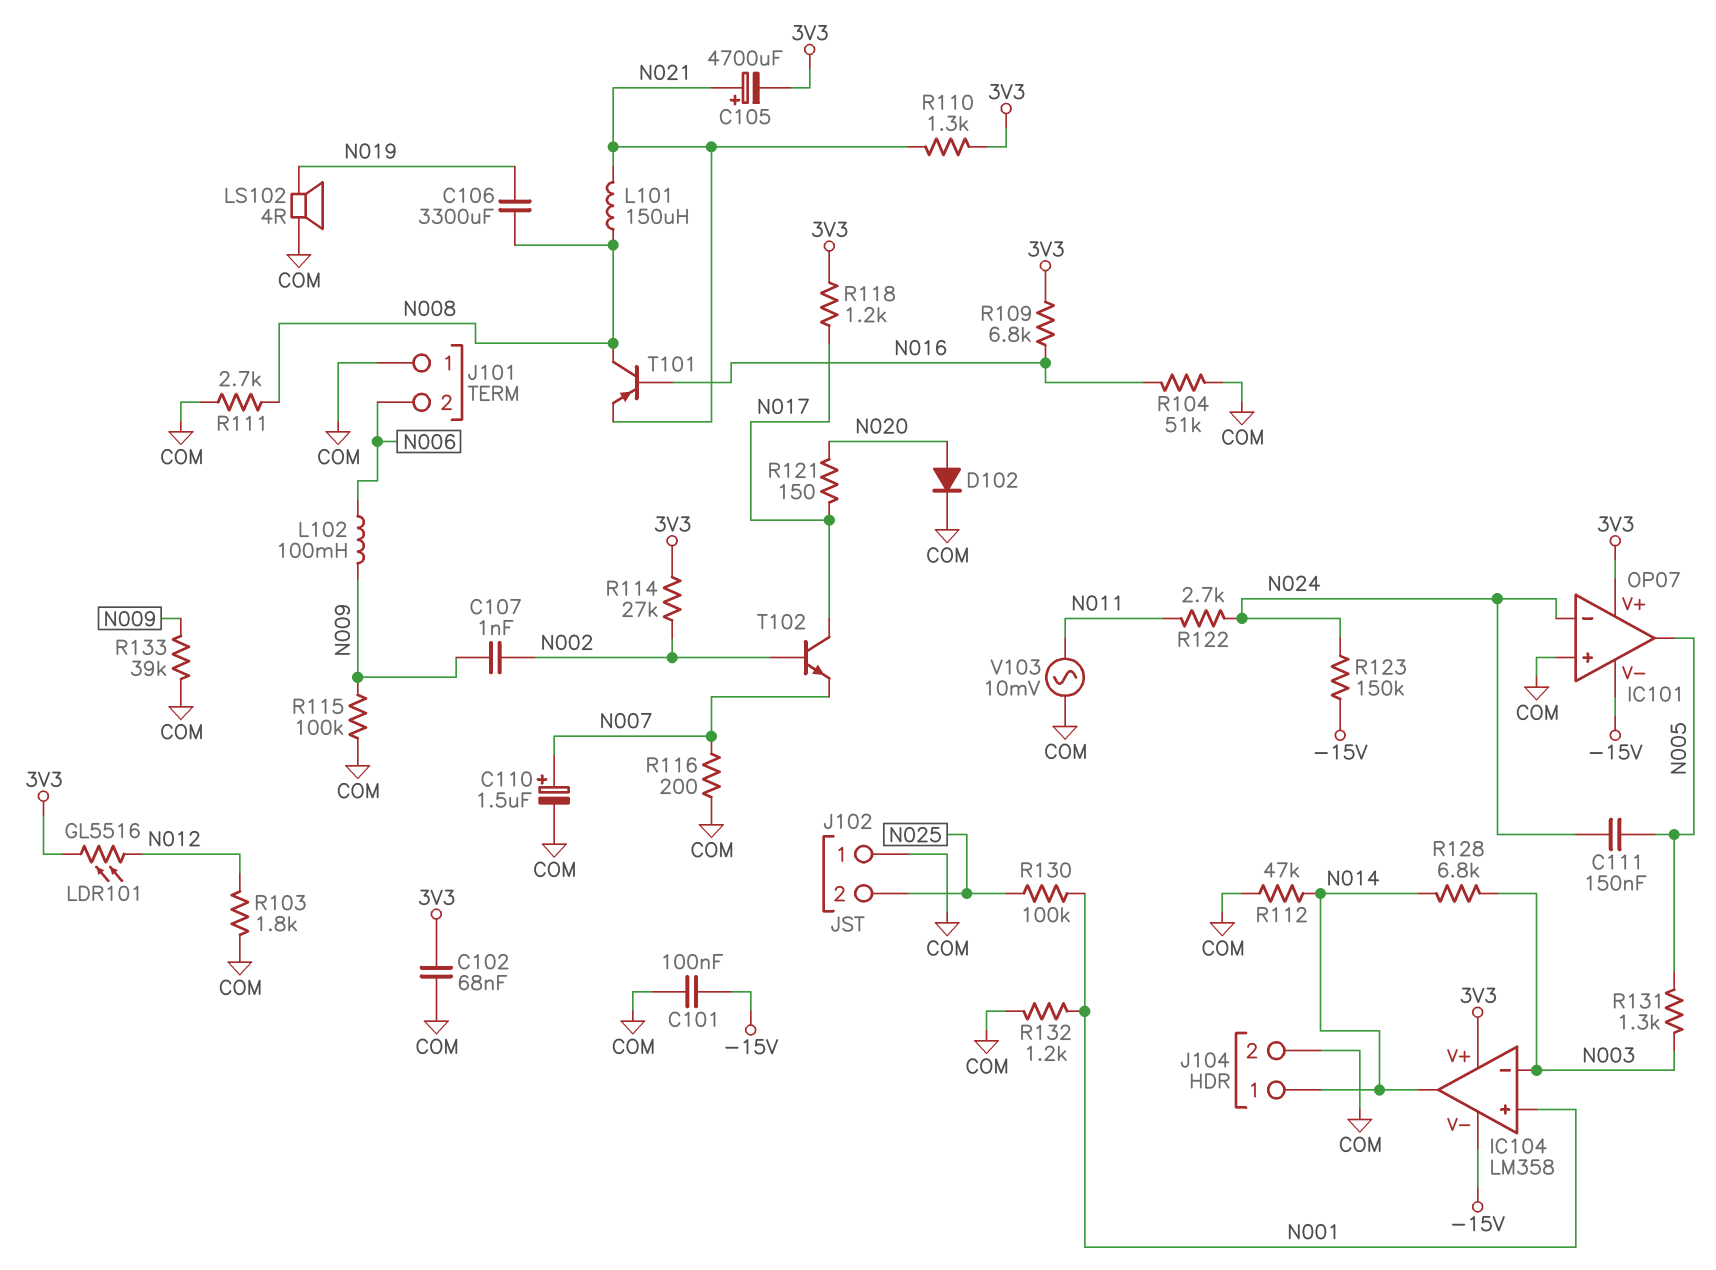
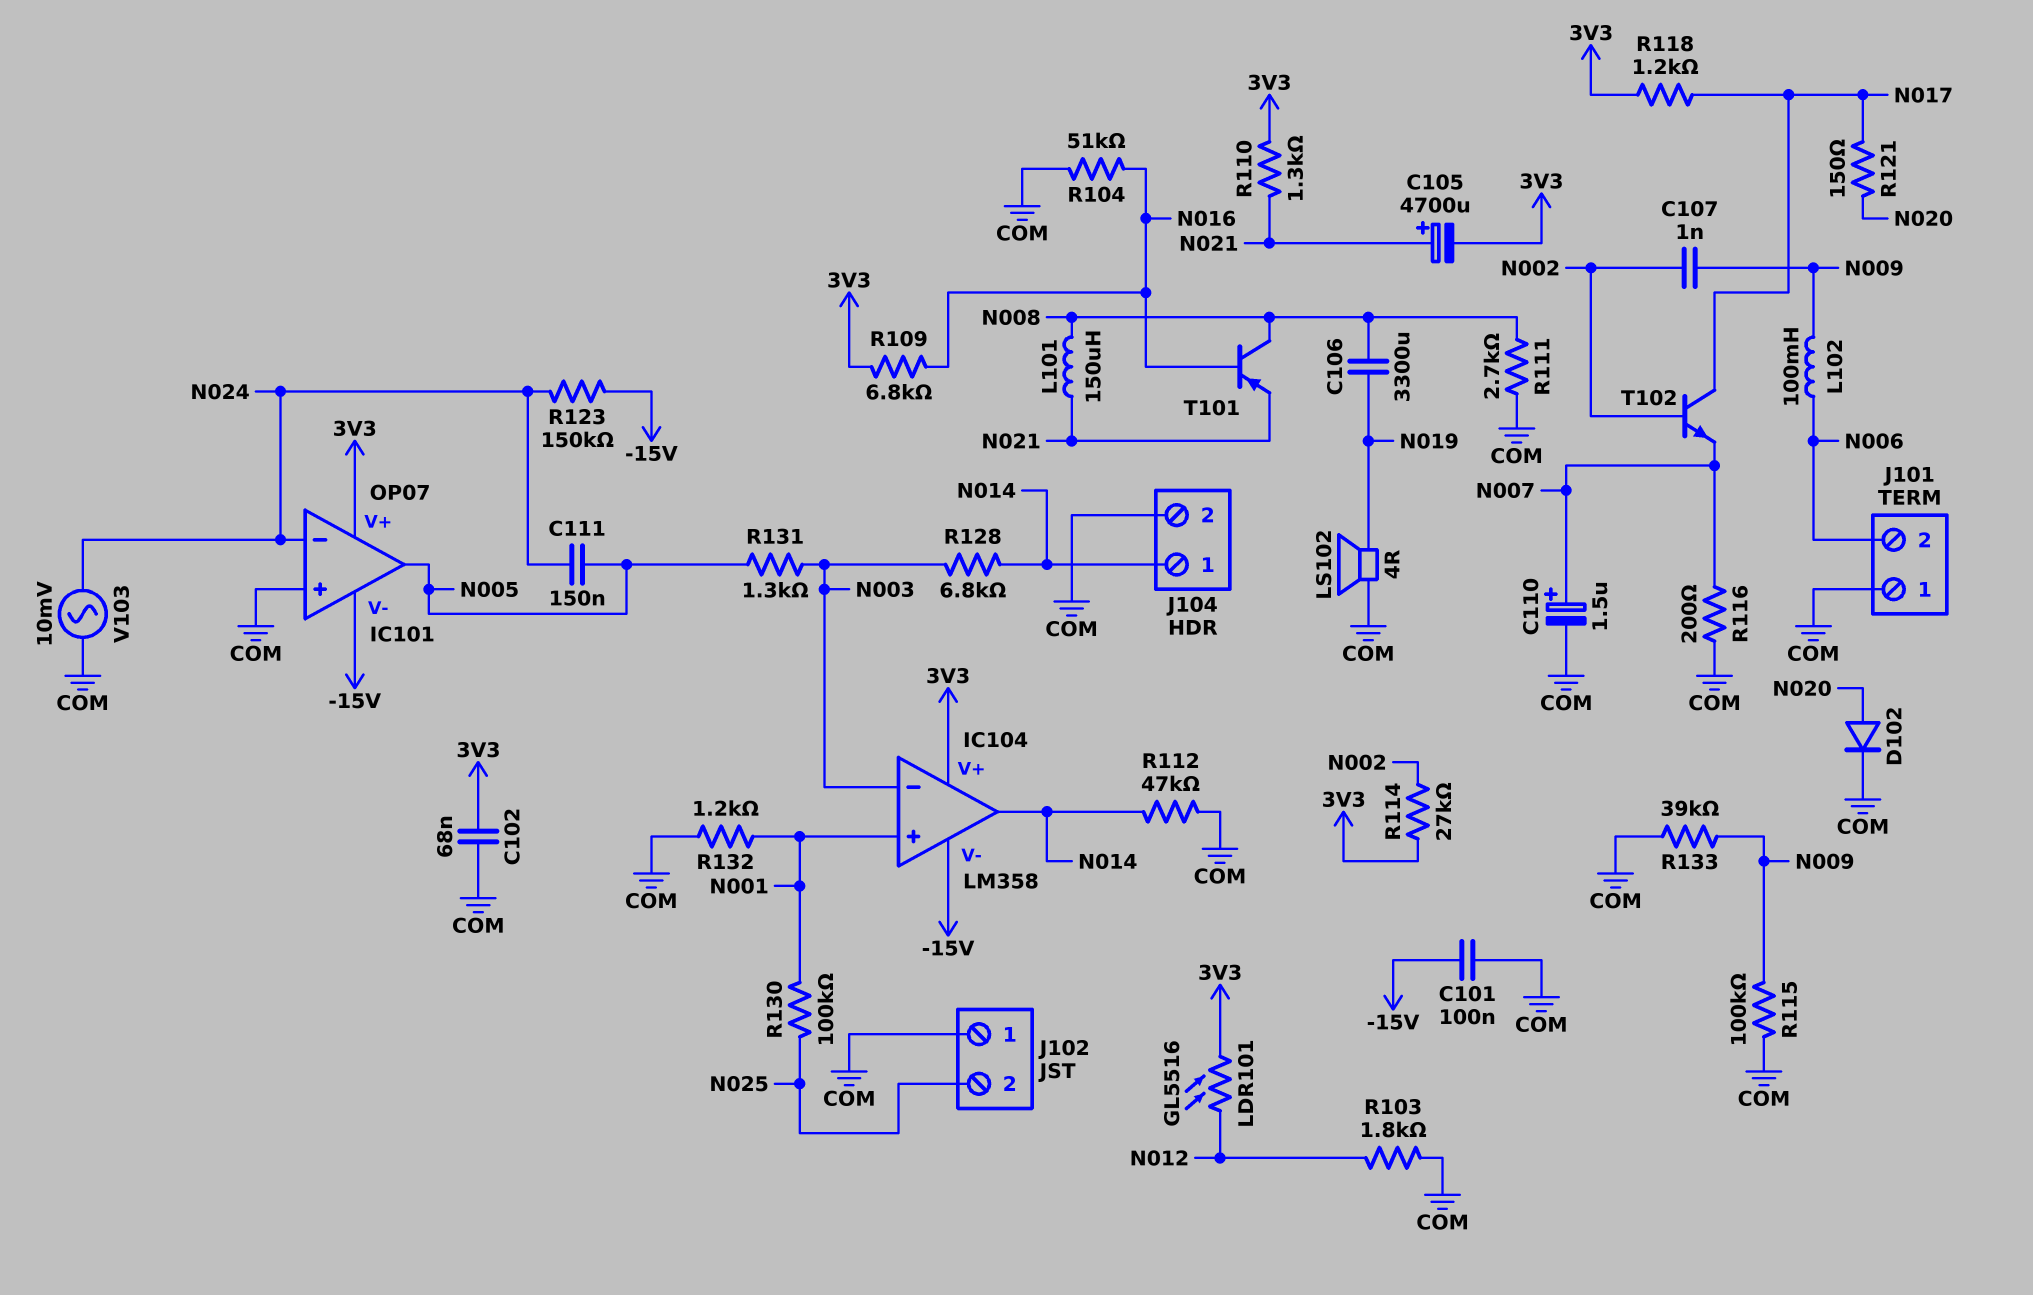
R122: 2.7k (N011, N024) -> none
V103: AC 10mV (COM, N011) -> AC 10mV (COM, N024)

